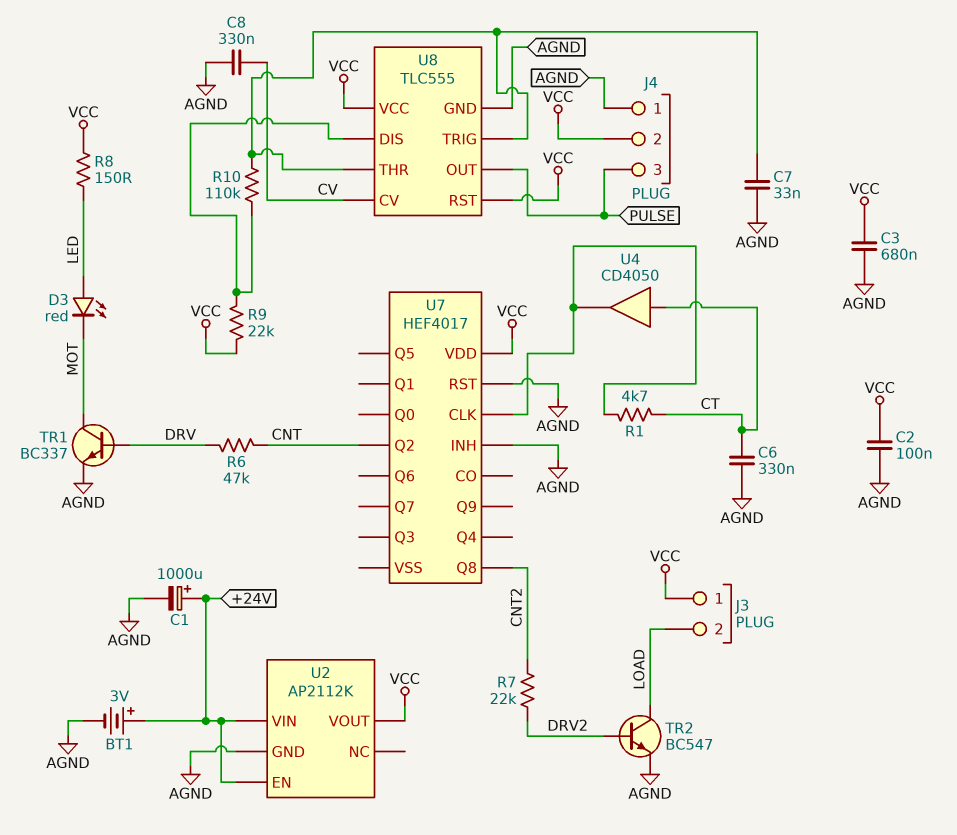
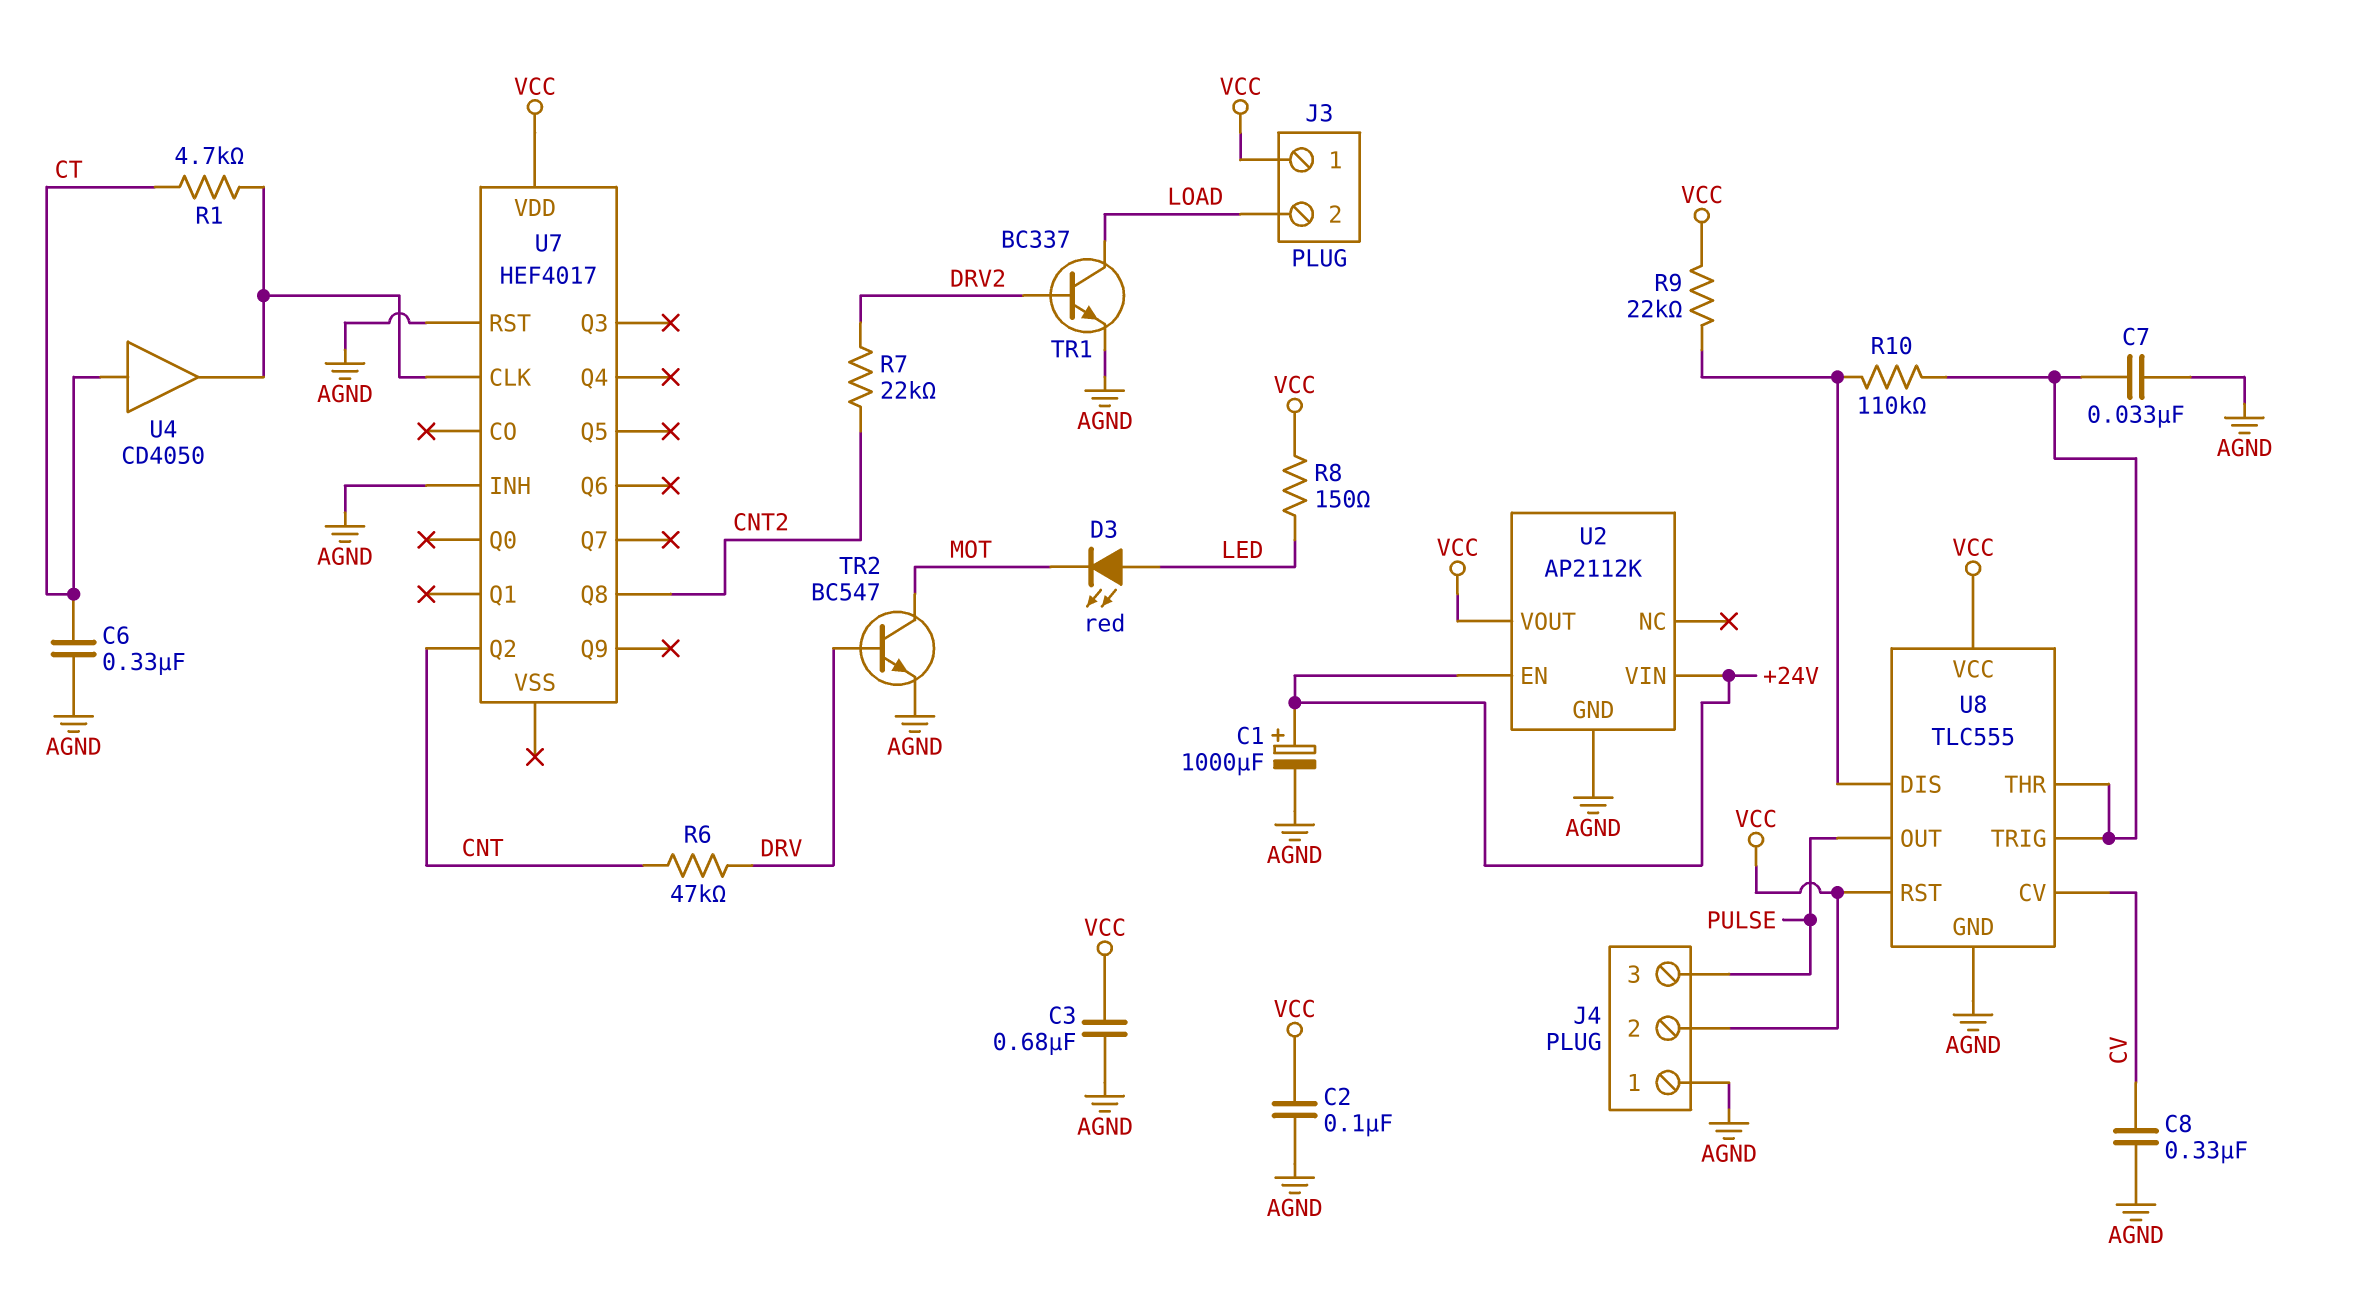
BT1: 3V (plus +24V, minus AGND) -> none
TR1: NPN BC337 (B DRV, C MOT, E AGND) -> NPN BC337 (B DRV2, C LOAD, E AGND)
TR2: NPN BC547 (B DRV2, C LOAD, E AGND) -> NPN BC547 (B DRV, C MOT, E AGND)

